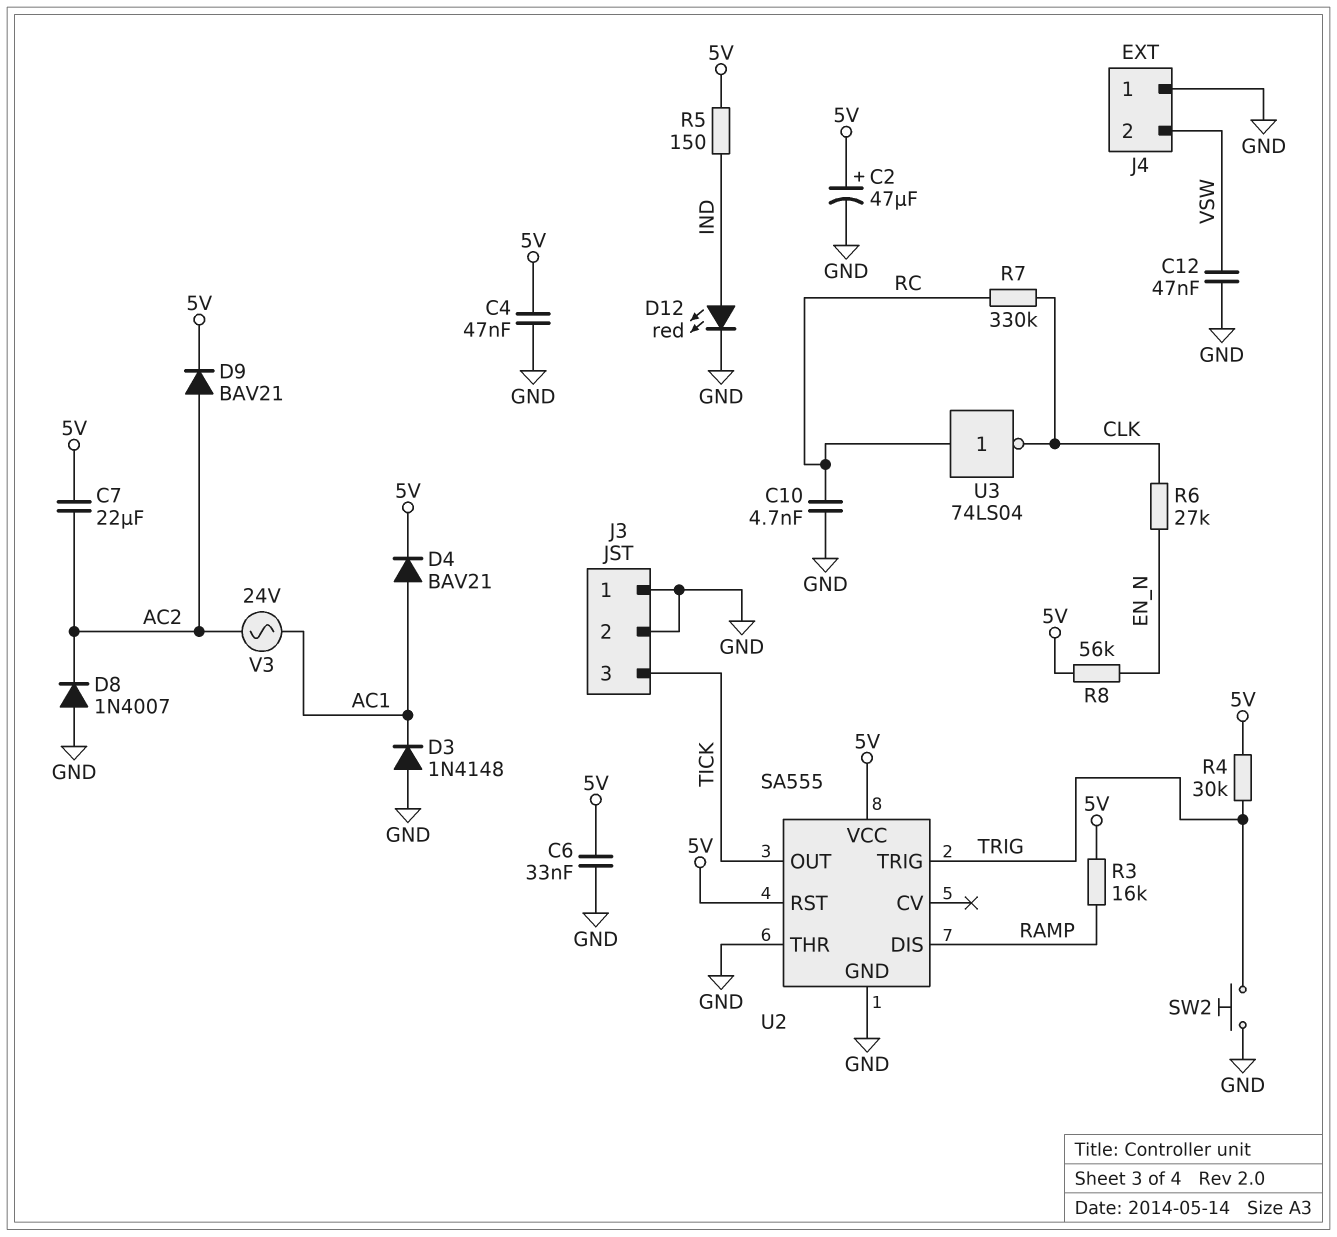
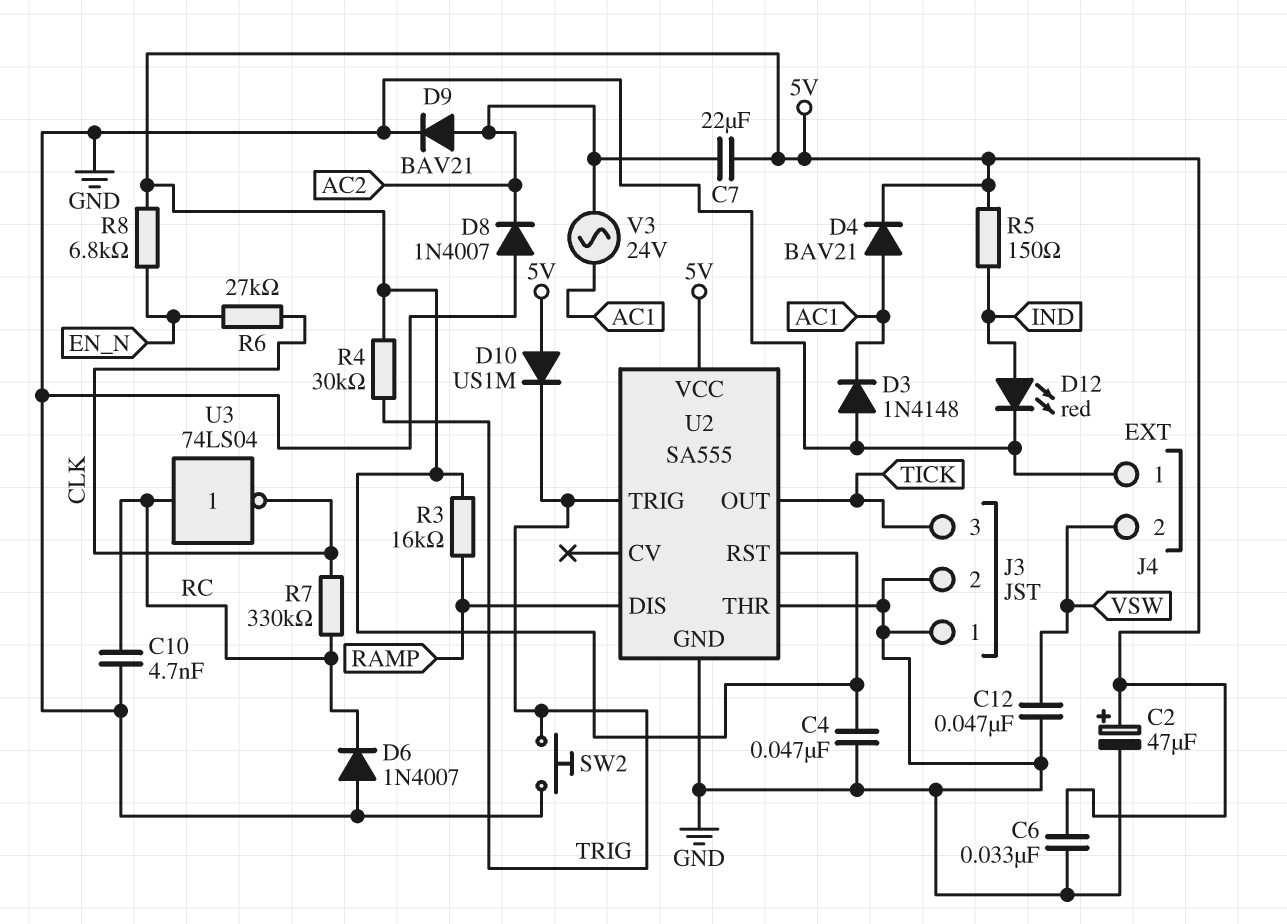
D6: none -> diode 1N4007 (A GND, K RC)
D9: diode BAV21 (A AC2, K 5V) -> diode BAV21 (A AC2, K GND)
D10: none -> diode US1M (A 5V, K TRIG)
R8: 56k (5V, EN_N) -> 6.8k (5V, EN_N)

